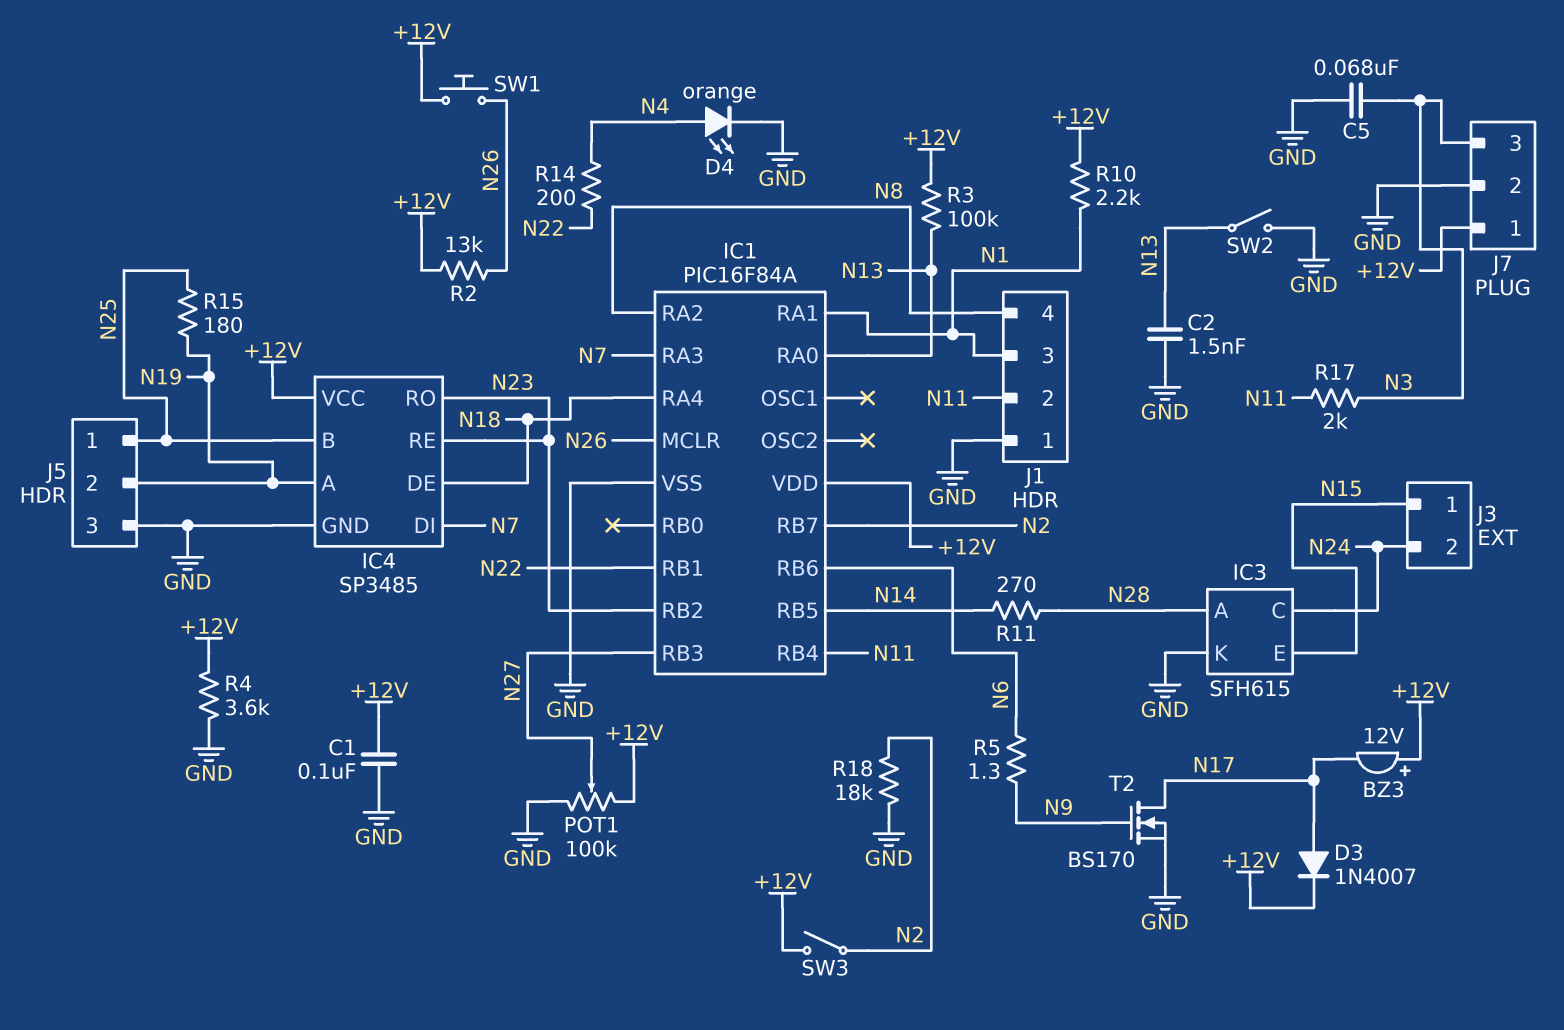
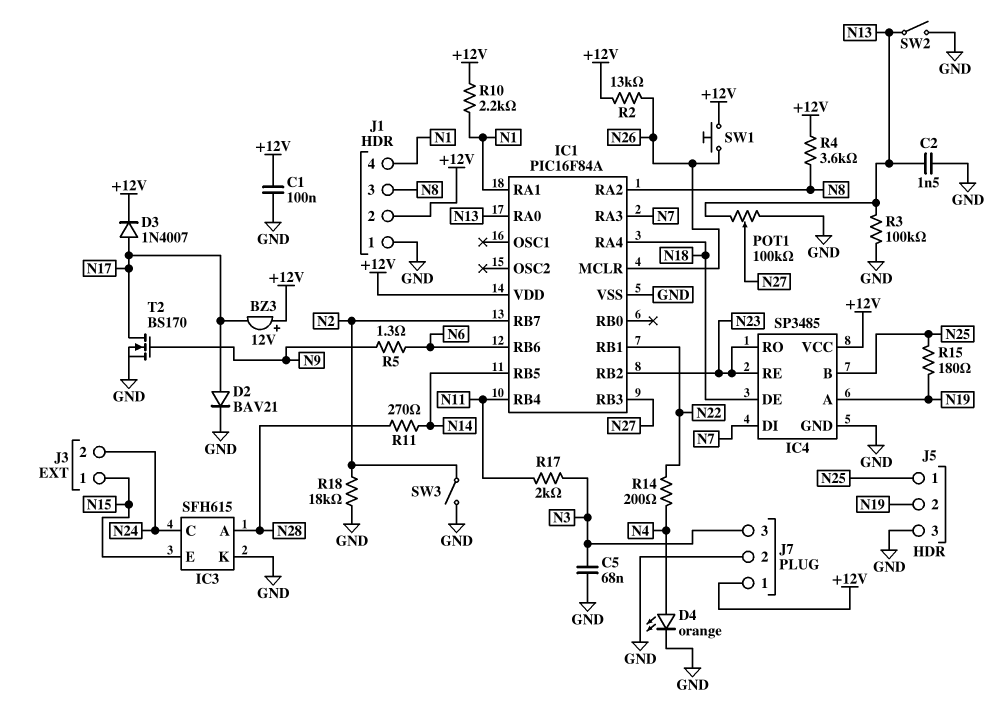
D2: none -> diode BAV21 (A N17, K GND)
J1 pin 2: N11 -> +12V
J1 pin 3: N1 -> N8
J1 pin 4: N8 -> N1
POT1: 100k (+12V, GND, wiper N27) -> 100k (GND, N13, wiper N27)
R3: 100k (+12V, N13) -> 100k (GND, N13)
R4: 3.6k (+12V, GND) -> 3.6k (+12V, N8)
SW3: switch (+12V, N2) -> switch (GND, N2)

